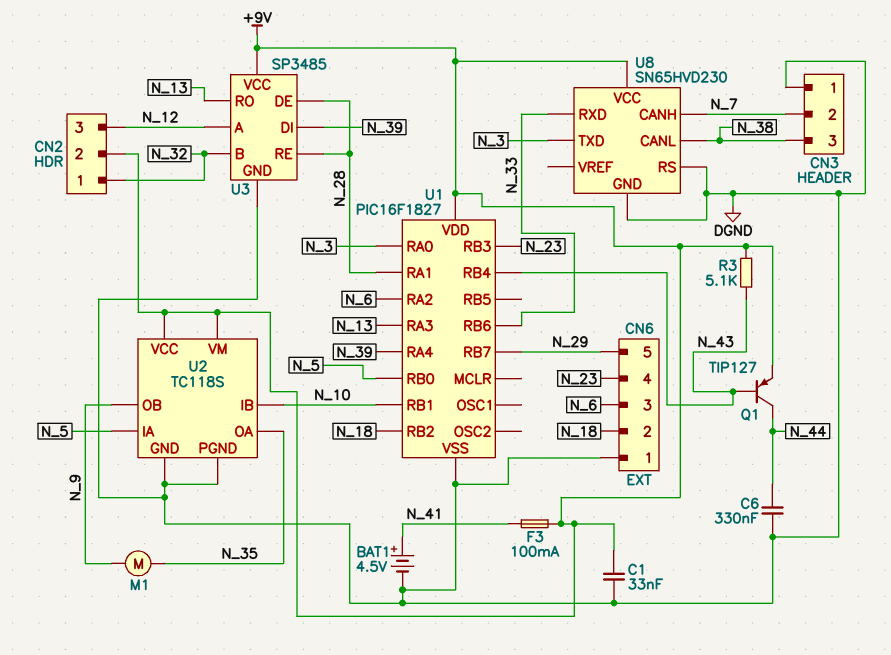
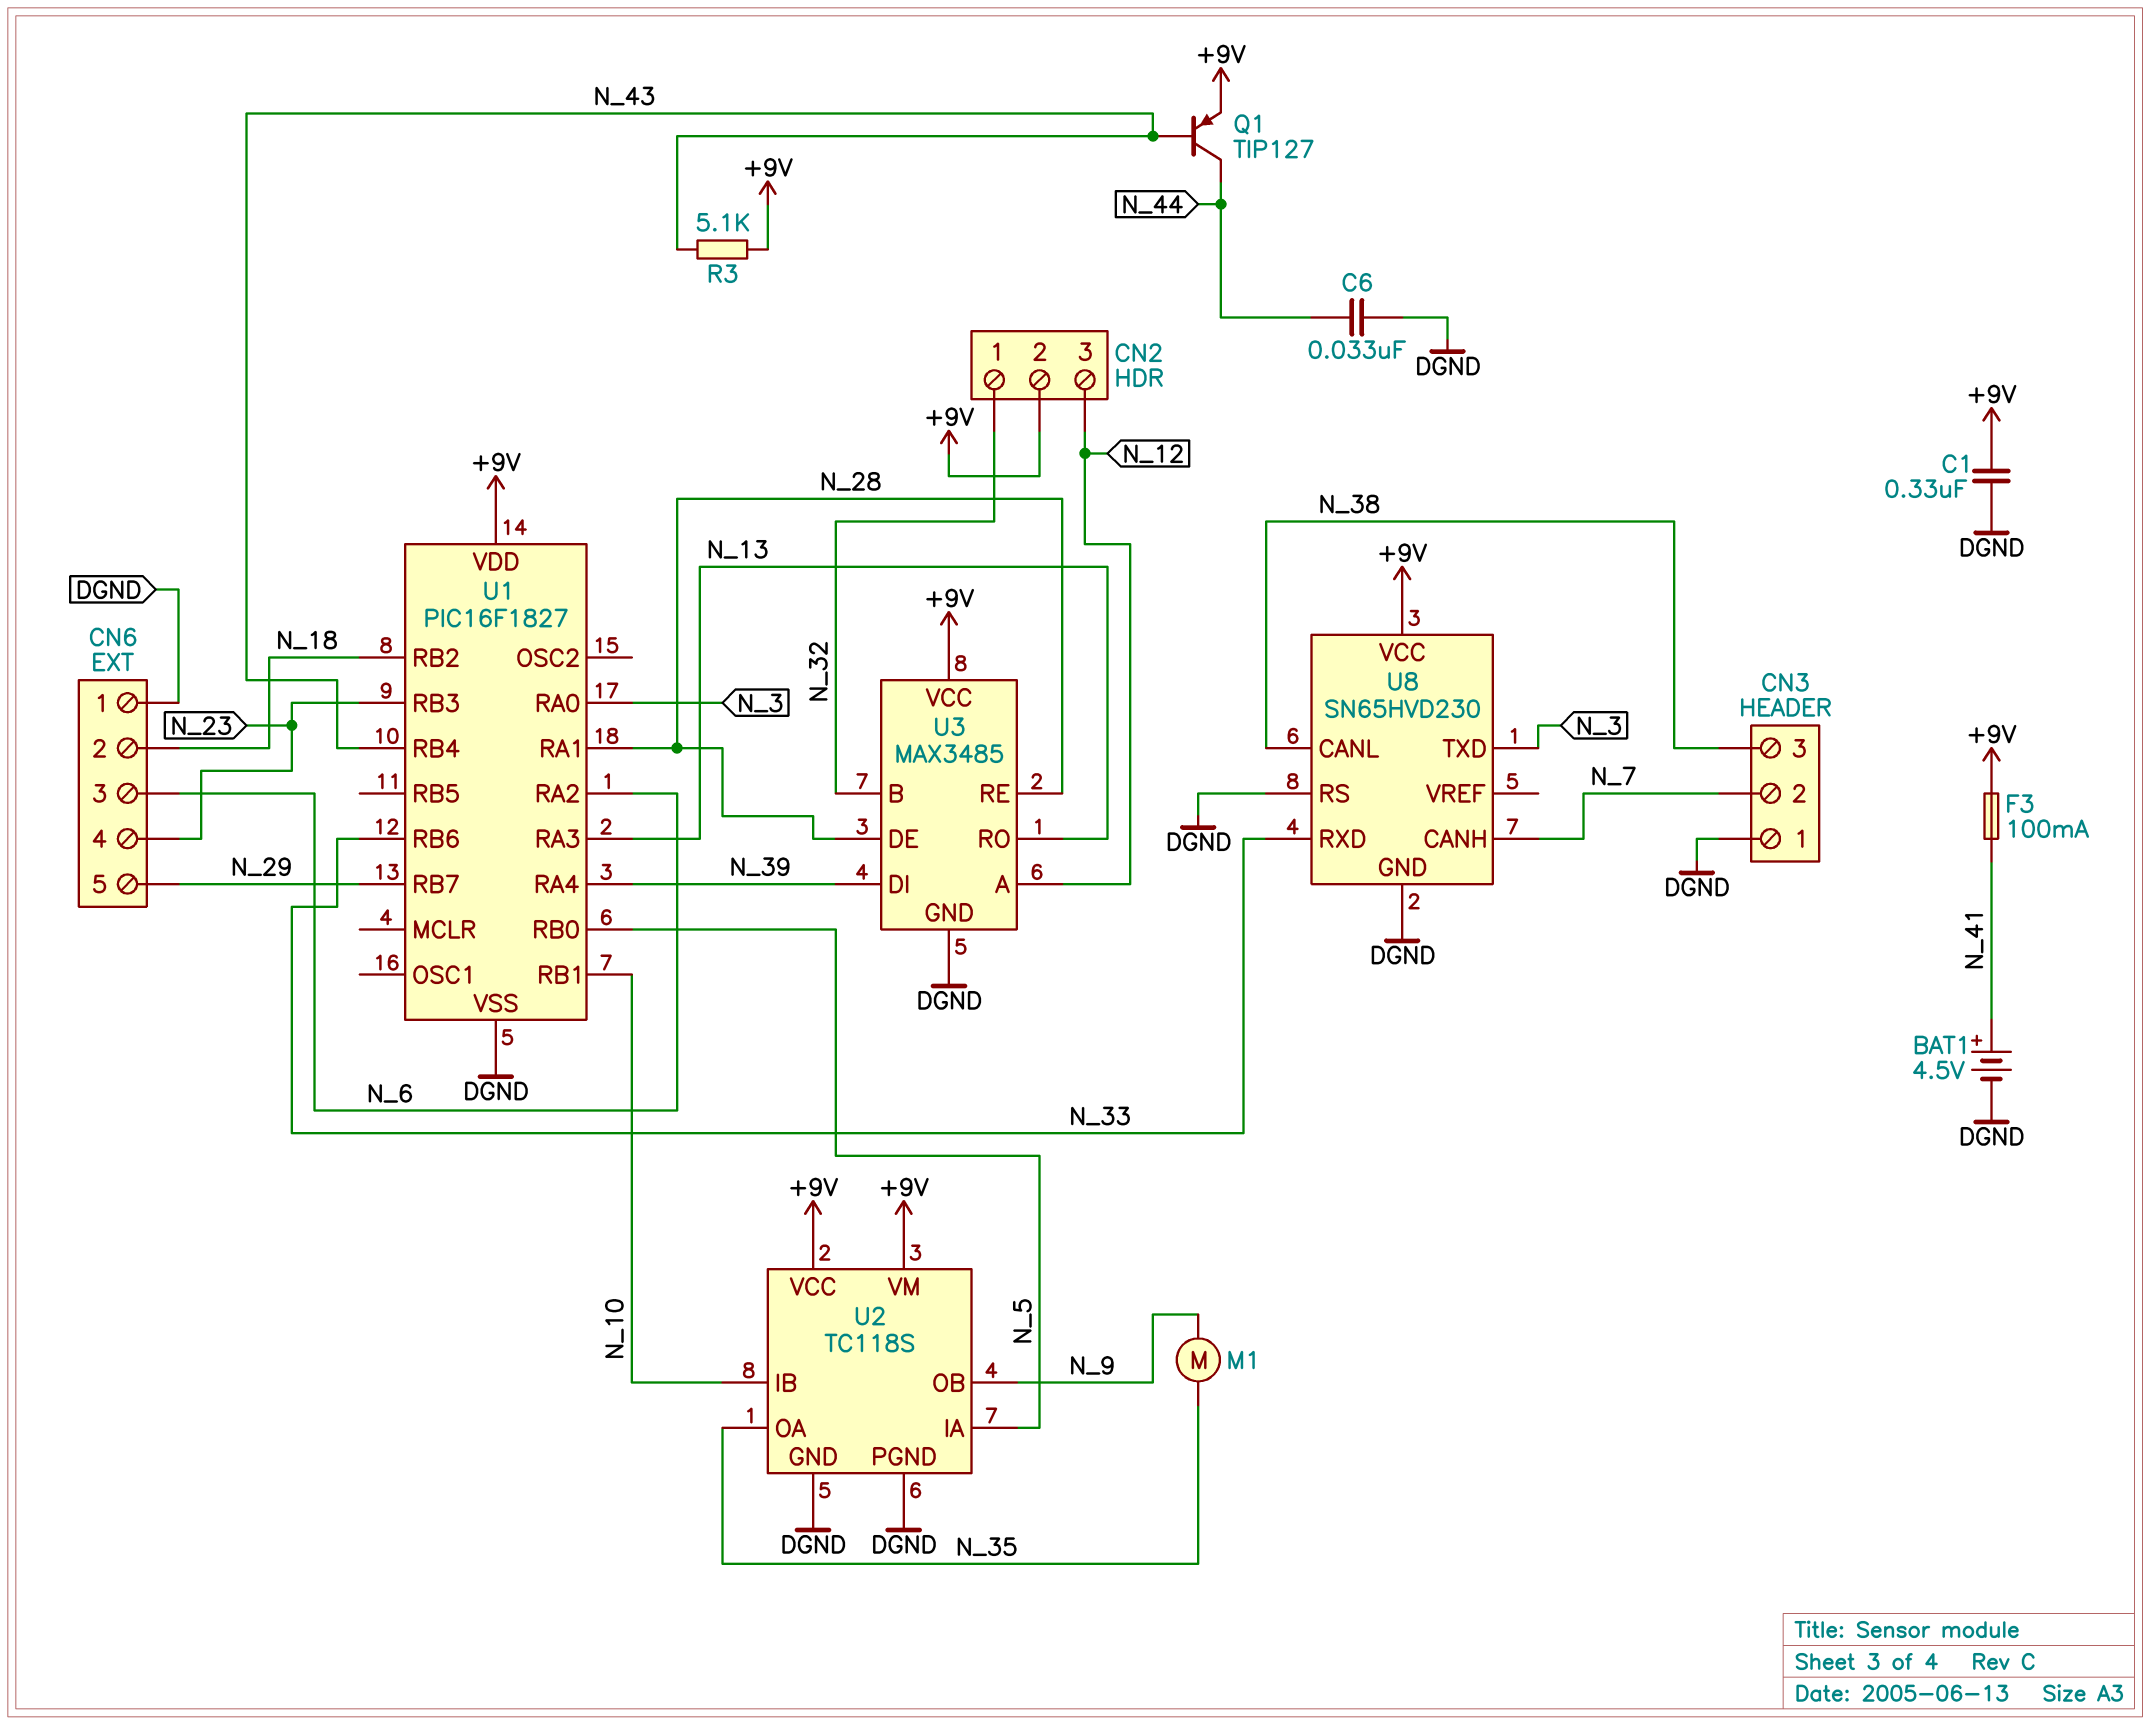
C1: 33nF (+9V, DGND) -> 330nF (+9V, DGND)
C6: 330nF (DGND, N_44) -> 33nF (DGND, N_44)
U3: SP3485 -> MAX3485

